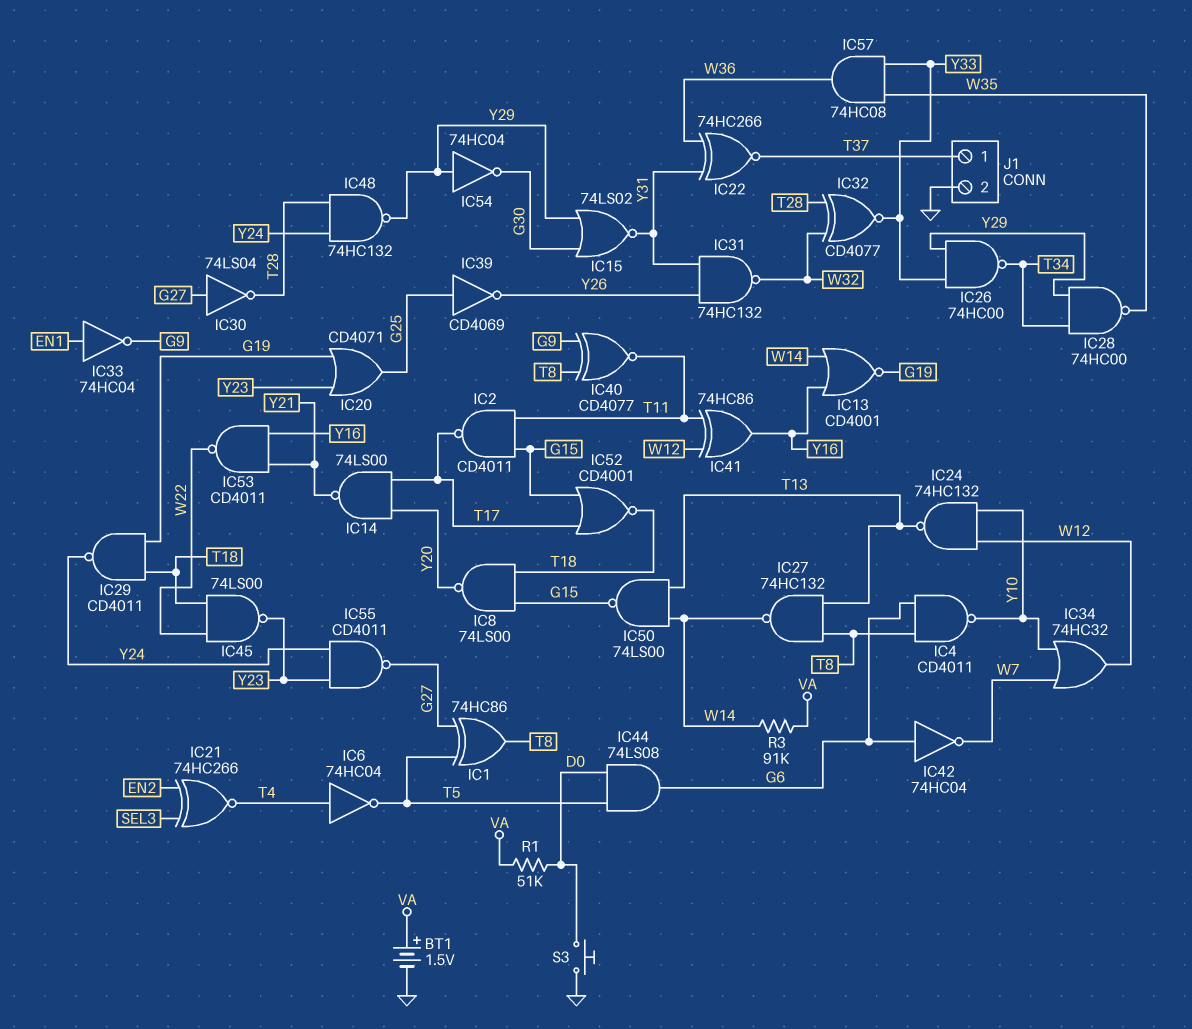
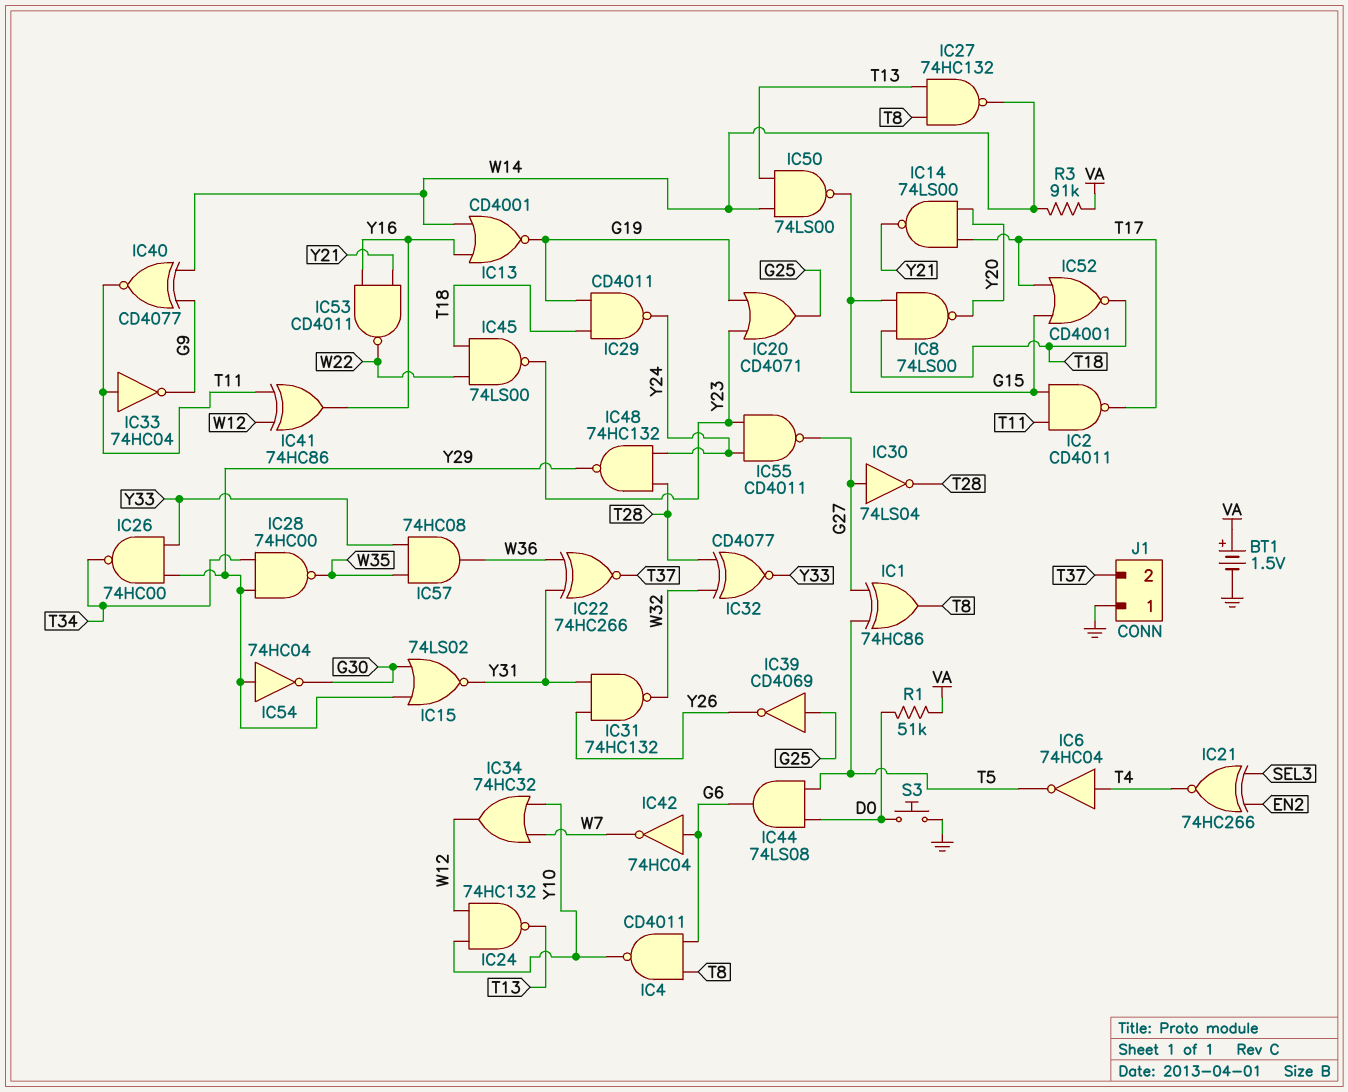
IC33: NOT 74HC04 (in EN1, out G9) -> NOT 74HC04 (in T11, out G9)
IC40: XNOR CD4077 (in G9, in T8, out T11) -> XNOR CD4077 (in G9, in W14, out T11)
J1 pin 1: T37 -> GND
J1 pin 2: GND -> T37

